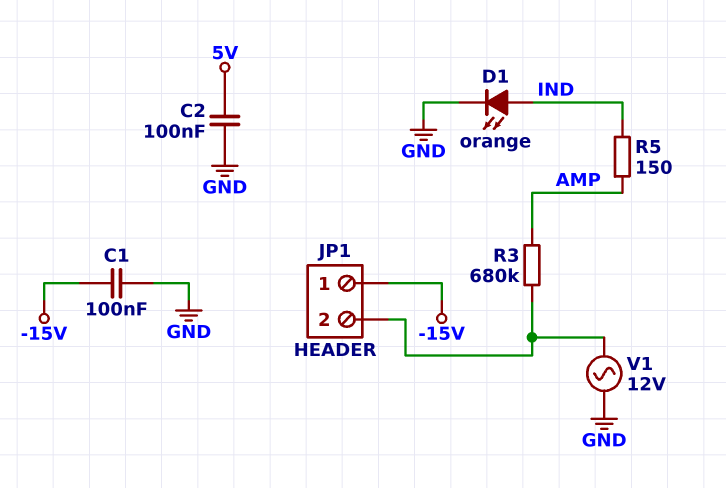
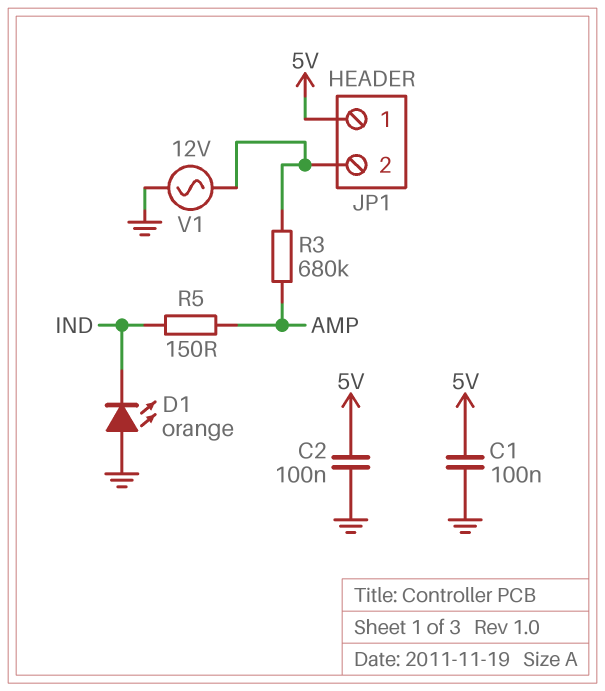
C1: 100nF (-15V, GND) -> 100nF (5V, GND)
D1: LED orange (A IND, K GND) -> LED orange (A GND, K IND)
JP1 pin 1: -15V -> 5V

